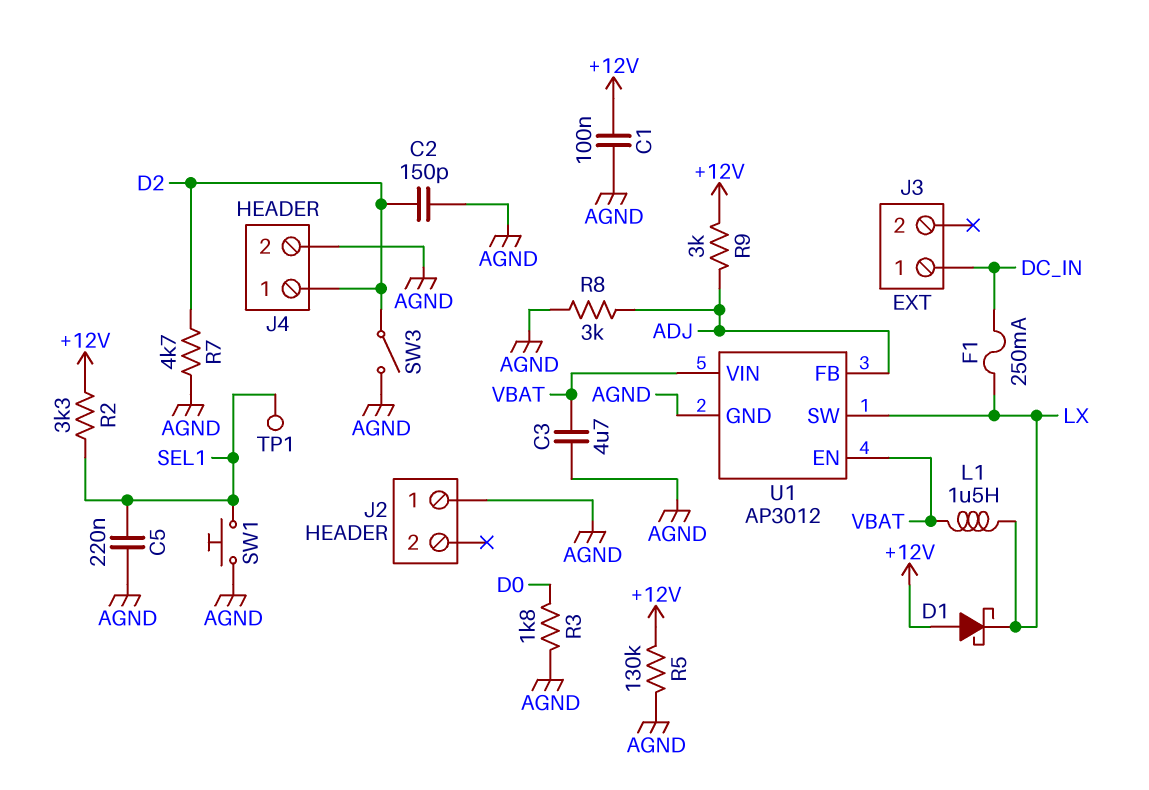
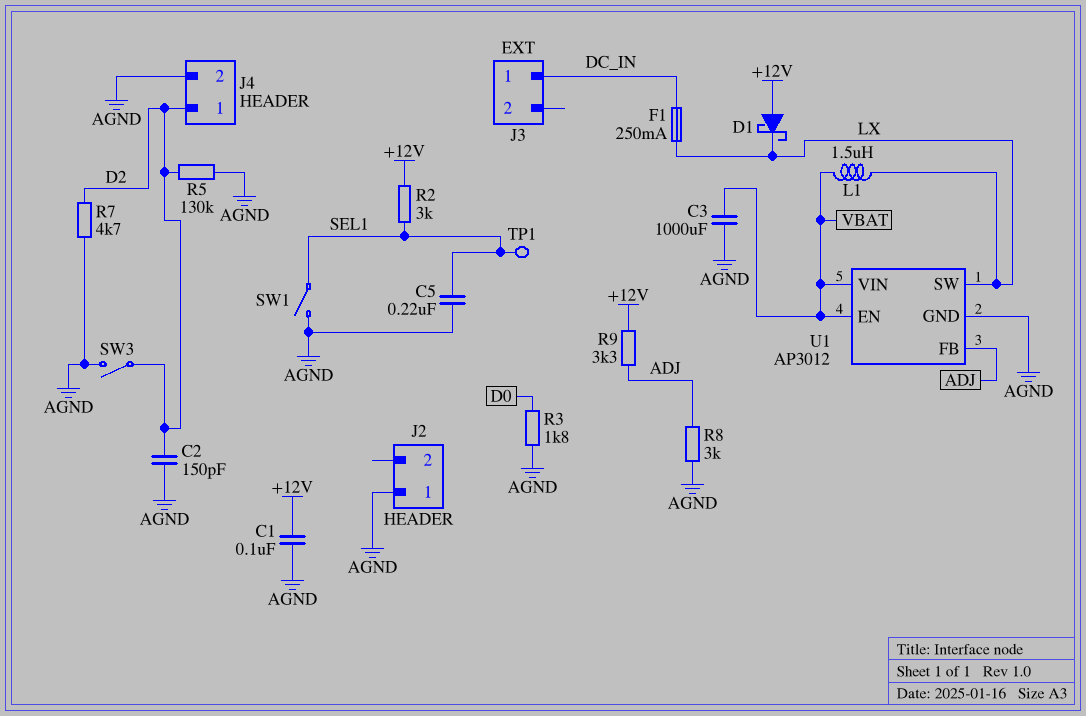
C3: 4.7uF (AGND, VBAT) -> 1000uF (AGND, VBAT)
R2: 3.3k (+12V, SEL1) -> 3k (+12V, SEL1)
R5: 130k (+12V, AGND) -> 130k (AGND, D2)
R9: 3k (+12V, ADJ) -> 3.3k (+12V, ADJ)
SW1: button (AGND, SEL1) -> switch (AGND, SEL1)

